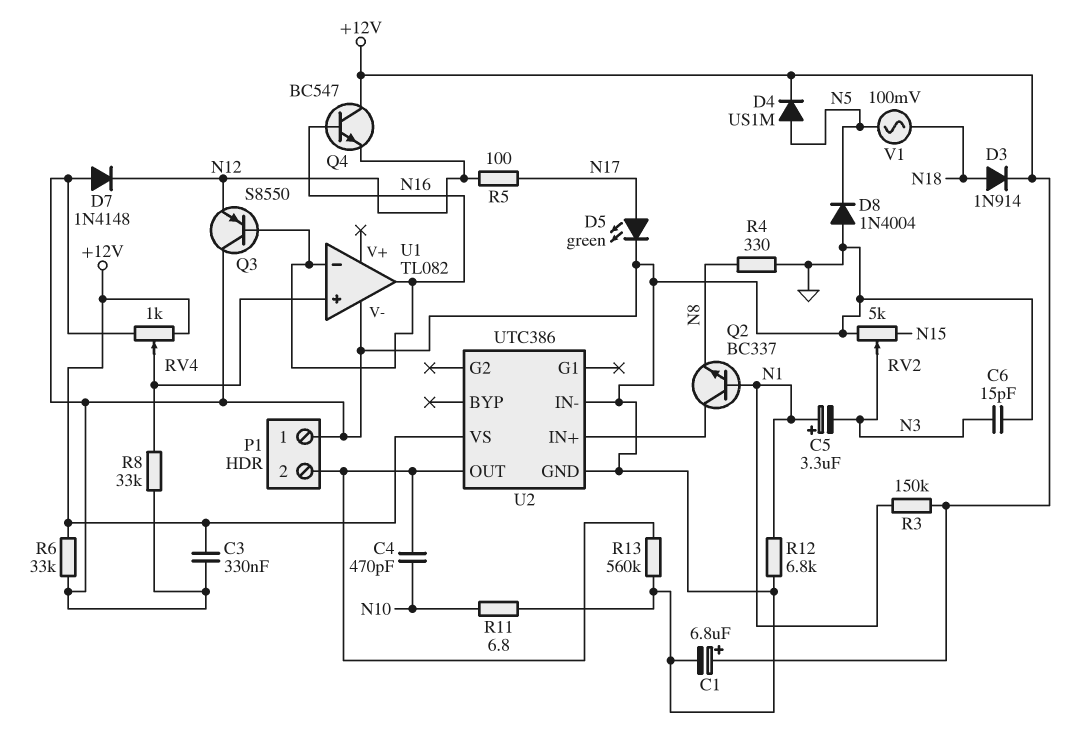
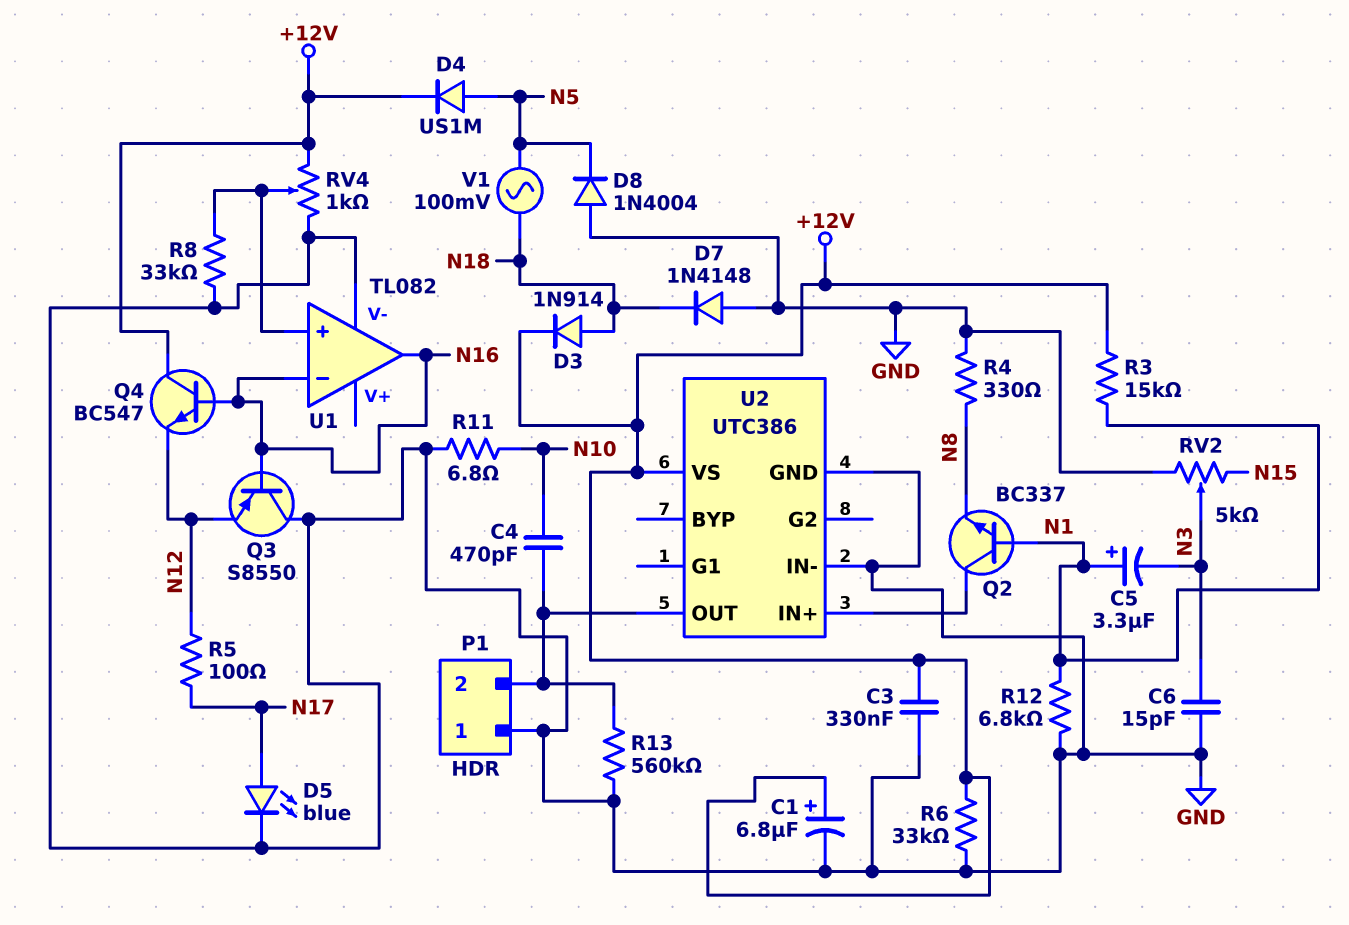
D5: LED green (A N17, K GND) -> LED blue (A N17, K GND)
D7: diode 1N4148 (A GND, K N12) -> diode 1N4148 (A GND, K N18)
R3: 150k (+12V, N1) -> 15k (+12V, N1)

